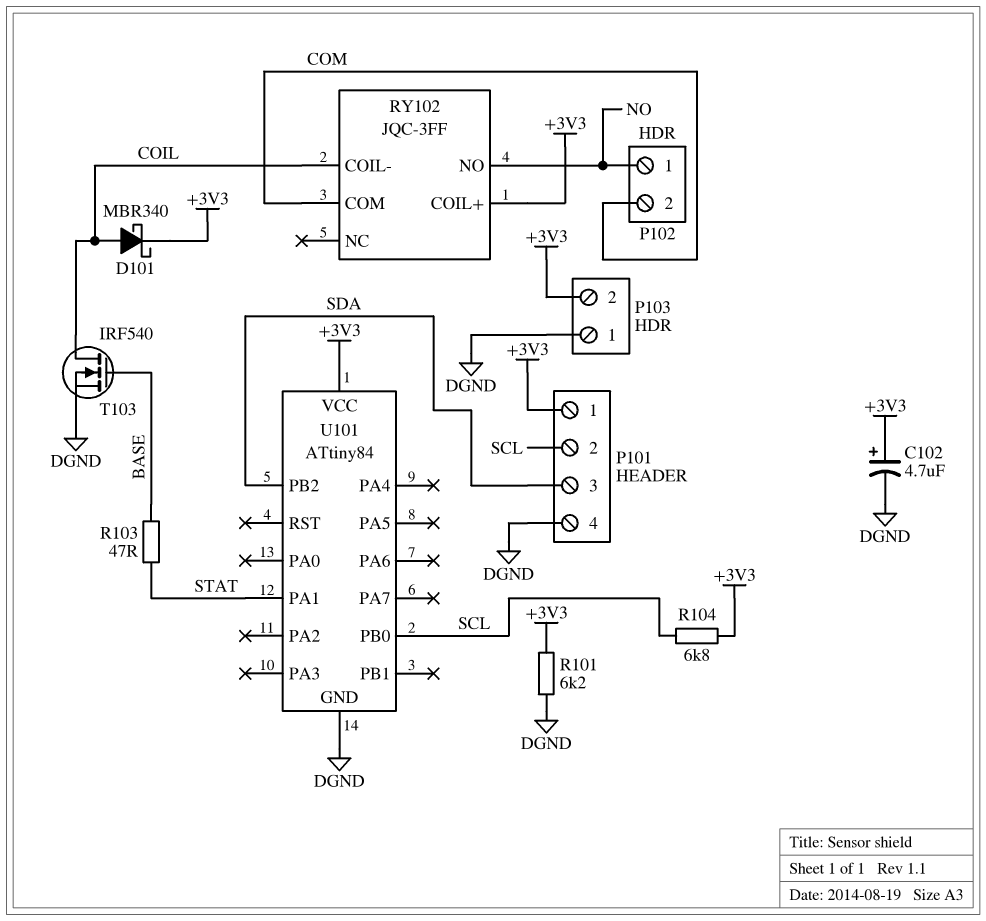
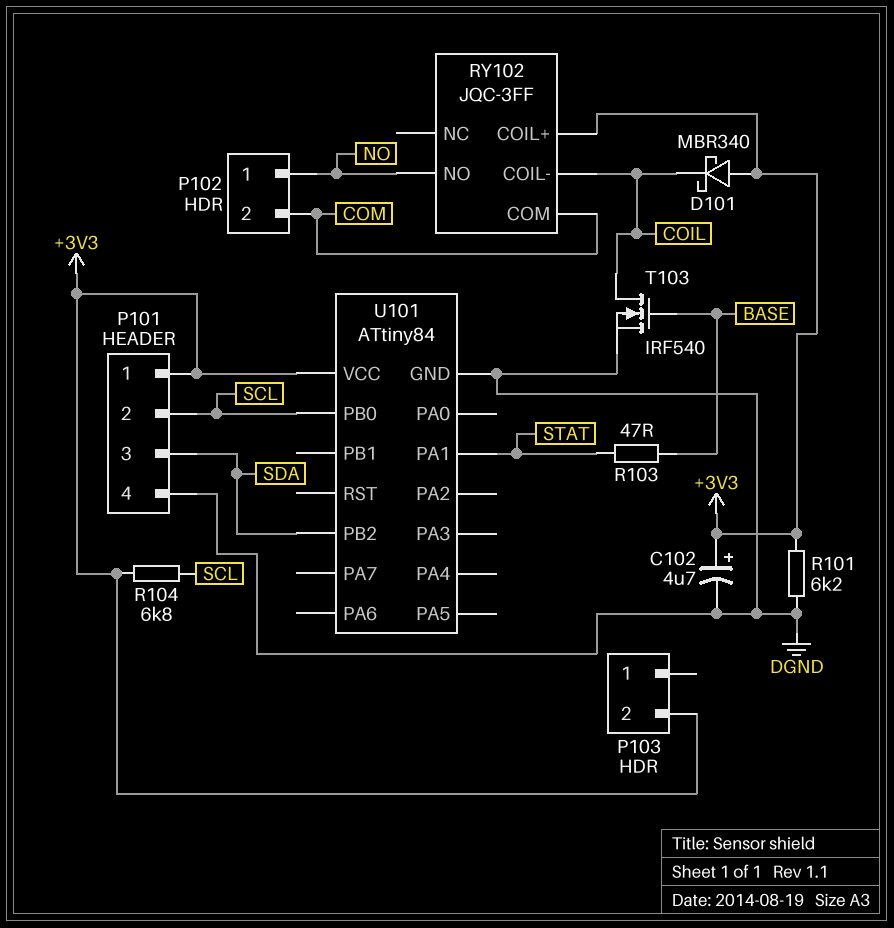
D101: schottky MBR340 (A COIL, K +3V3) -> schottky MBR340 (A +3V3, K COIL)
P103 pin 1: DGND -> none

